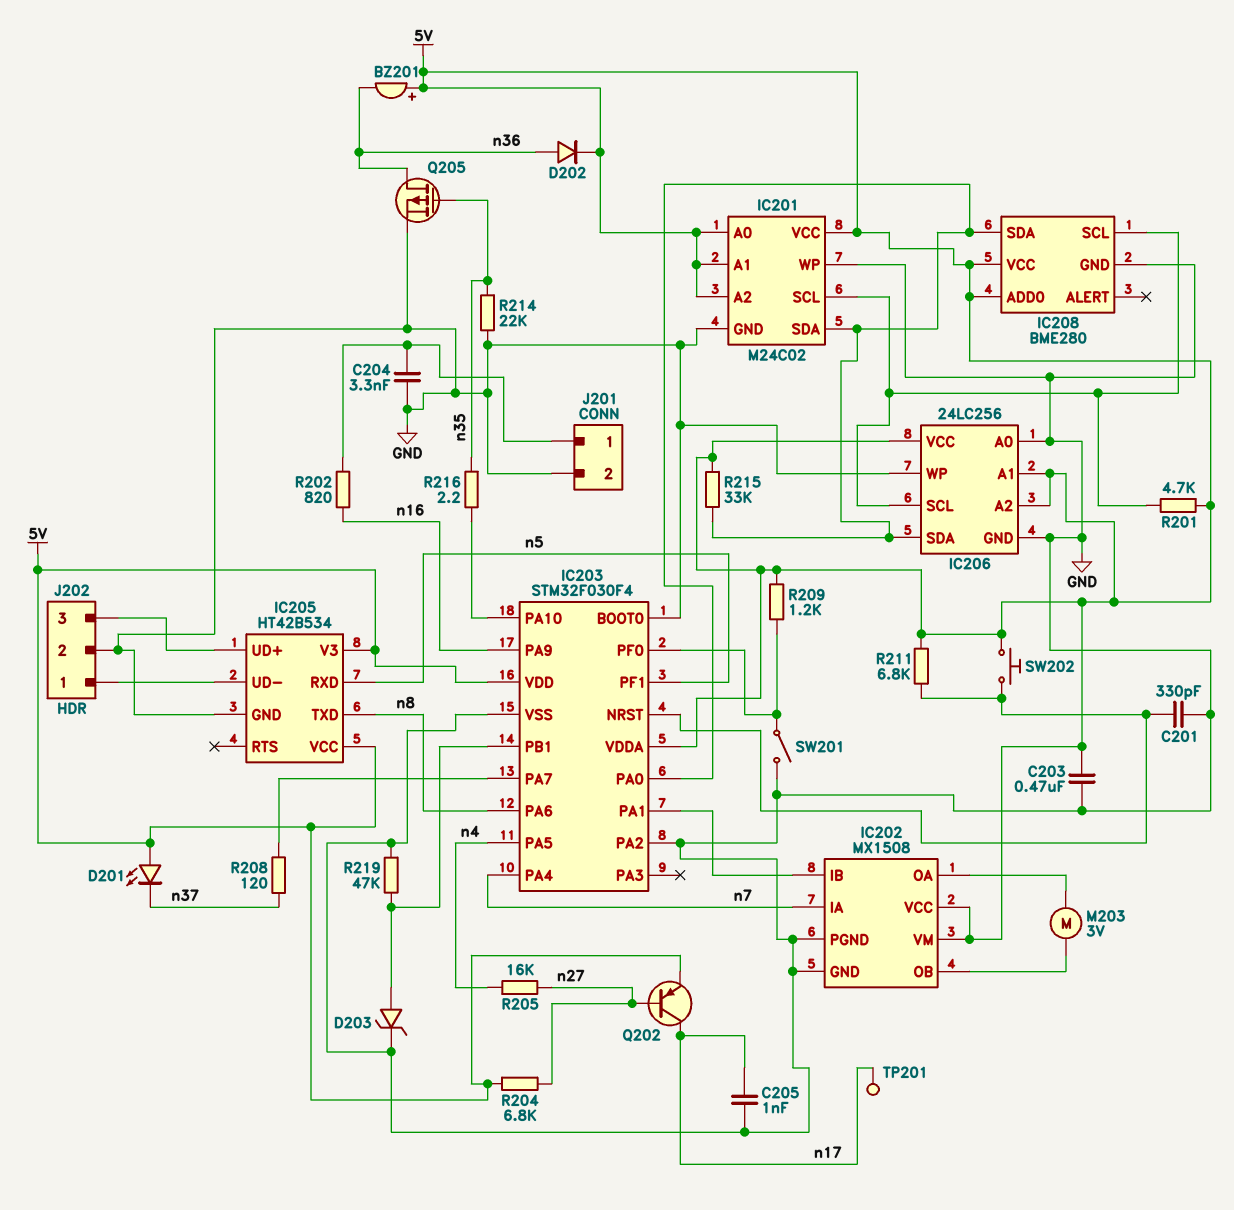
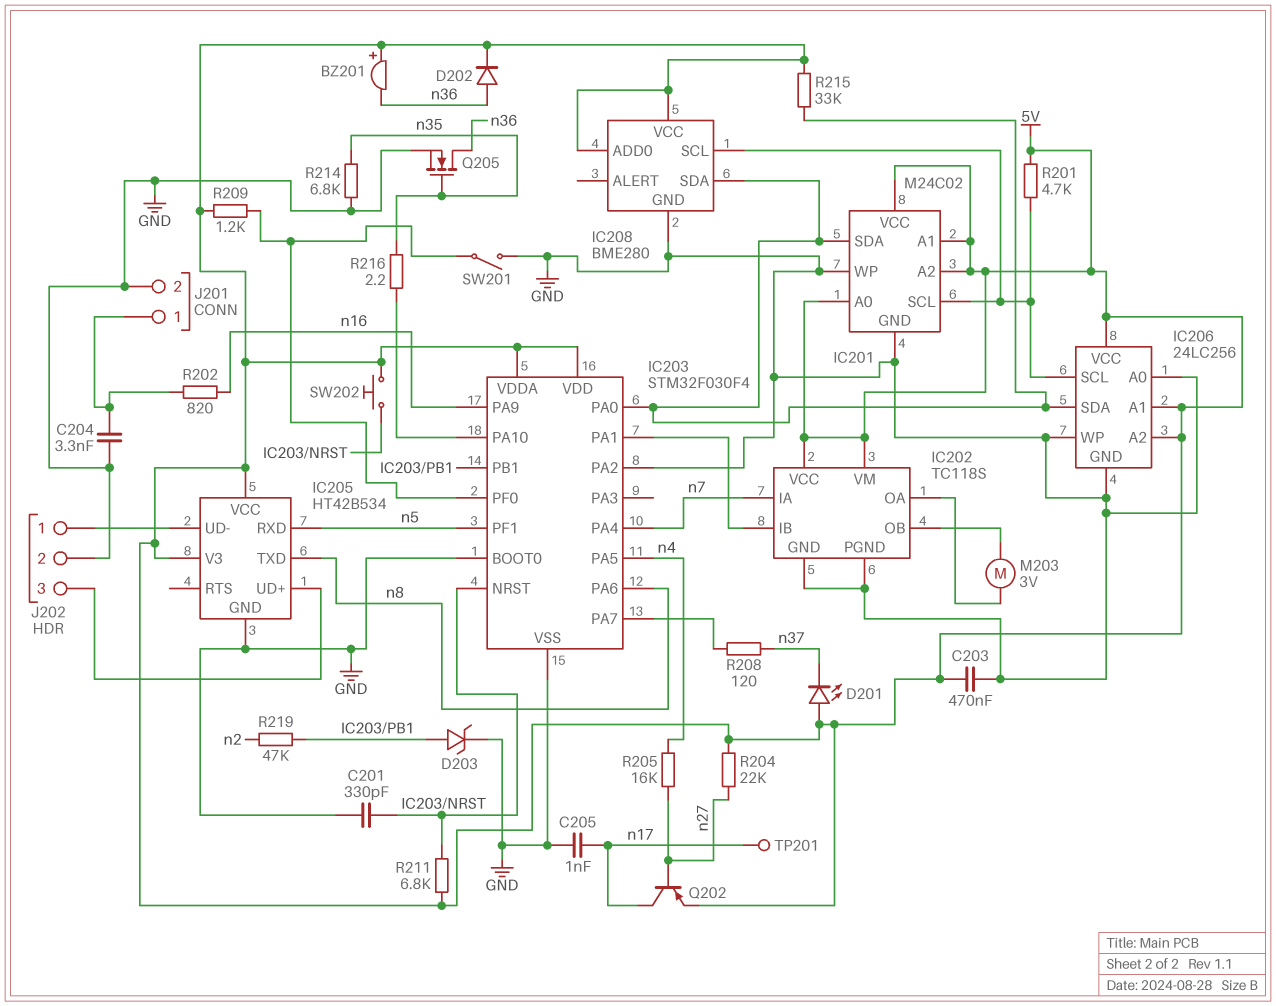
IC202: MX1508 -> TC118S
Q205: PMOS (G n35, D n36, S GND) -> NMOS (G n35, D n36, S GND)
R204: 6.8k (5V, n27) -> 22k (5V, n27)
R214: 22k (GND, n35) -> 6.8k (GND, n35)
R219: 47k (GND, IC203/PB1) -> 47k (IC203/PB1, n2)

